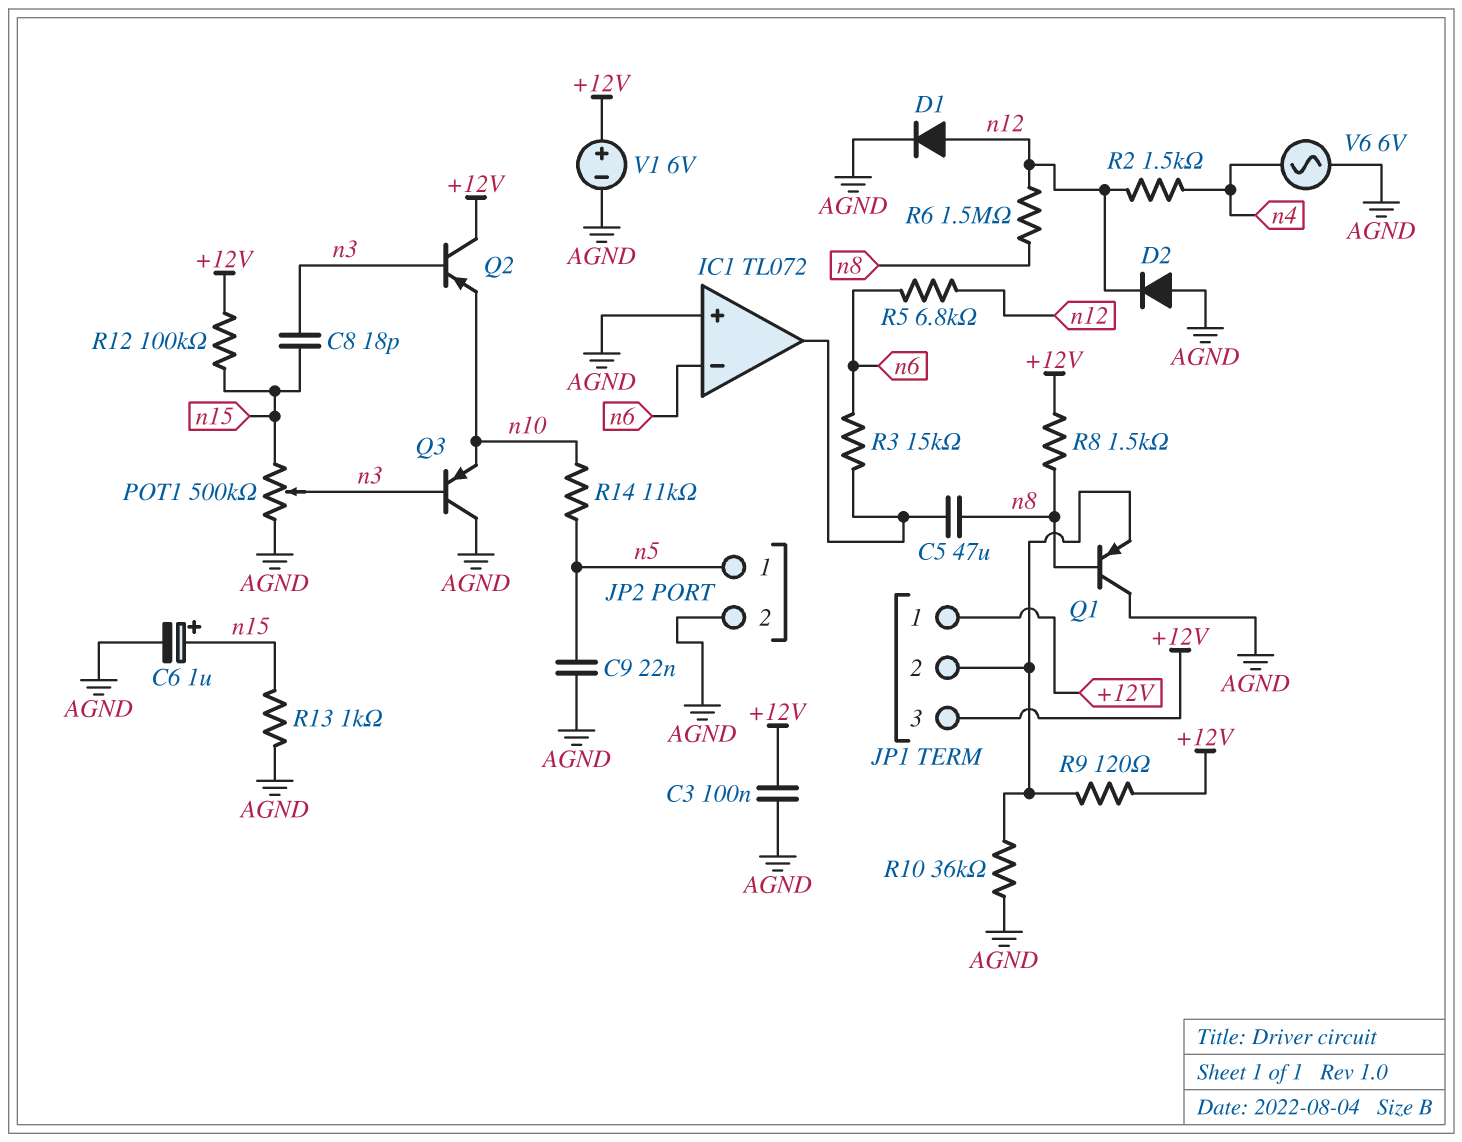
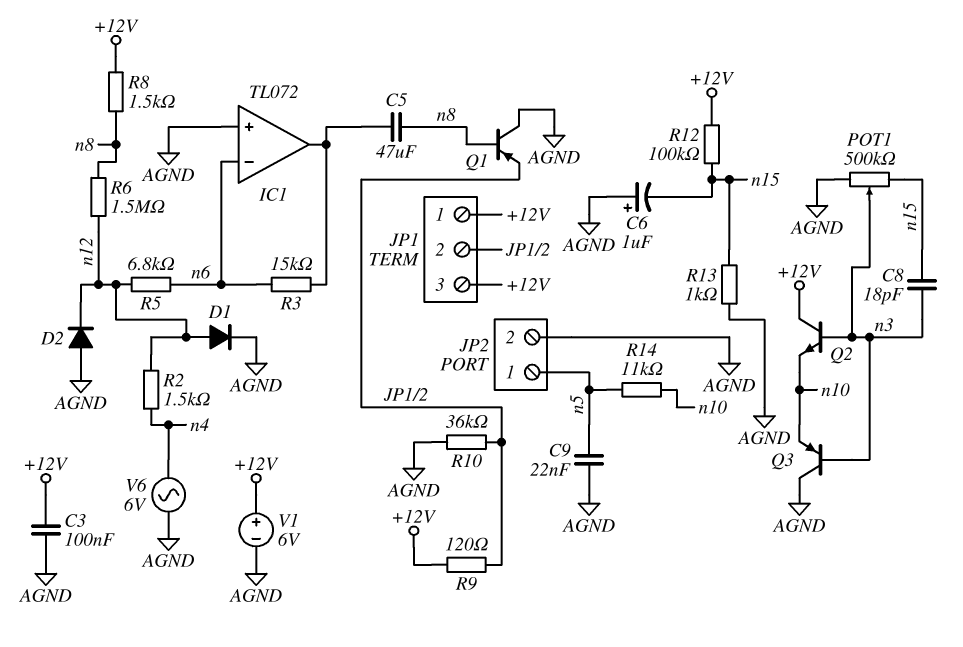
C6: 1uF (plus n15, minus AGND) -> 1uF (plus AGND, minus n15)
Q2: PNP (B n3, C +12V, E n10) -> NPN (B n3, C +12V, E n10)

